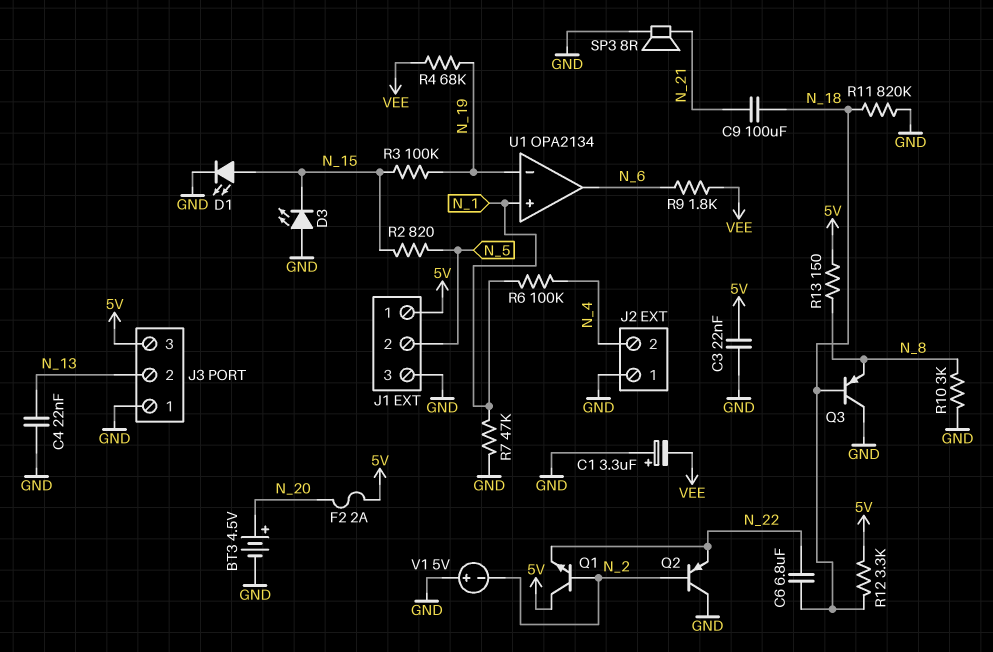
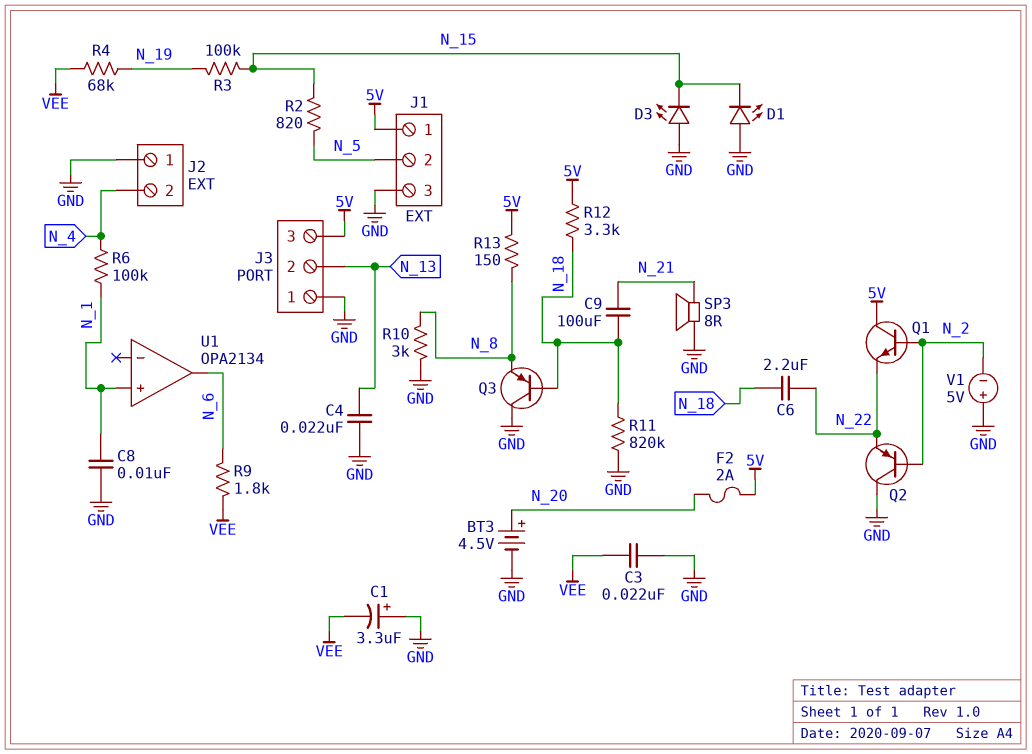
C3: 22nF (5V, GND) -> 22nF (GND, VEE)
C6: 6.8uF (N_18, N_22) -> 2.2uF (N_18, N_22)
C8: none -> 10nF (GND, N_1)
D1: LED (A N_15, K GND) -> LED (A GND, K N_15)
R7: 47k (GND, N_1) -> none
U1 pin in-: N_19 -> none

